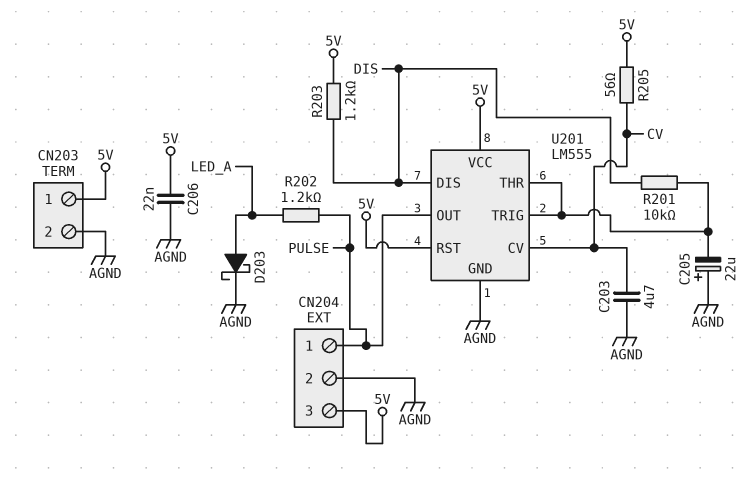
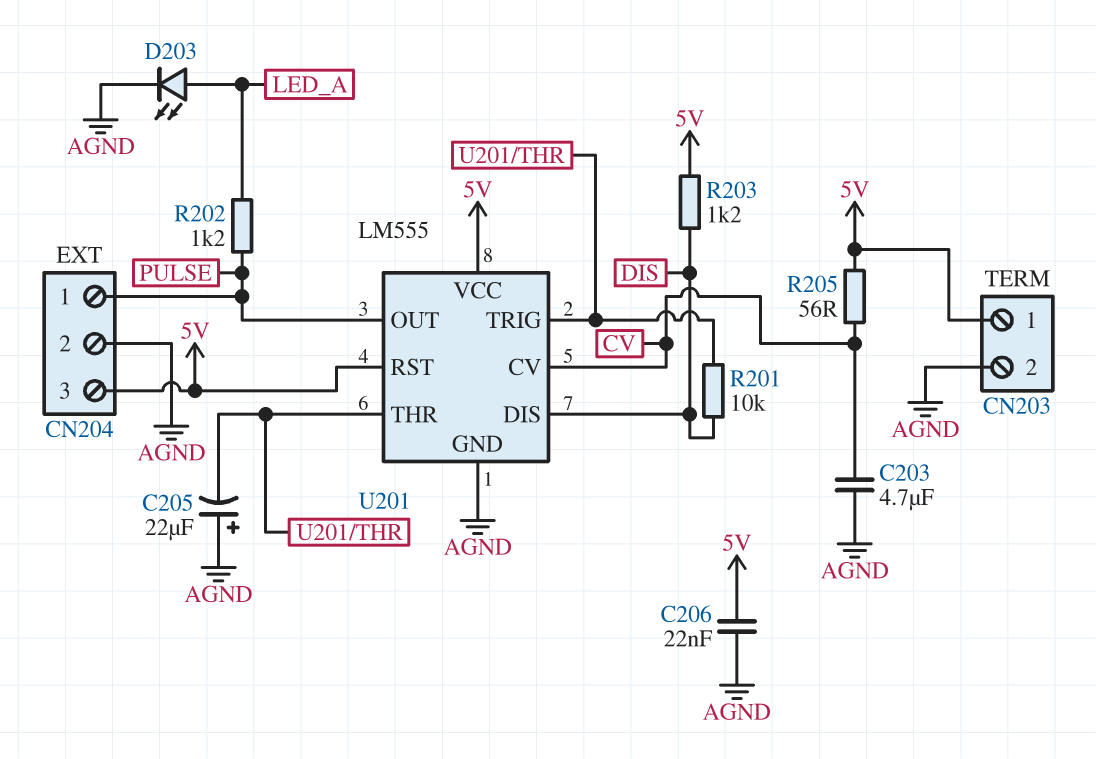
D203: schottky (A LED_A, K AGND) -> LED (A LED_A, K AGND)

